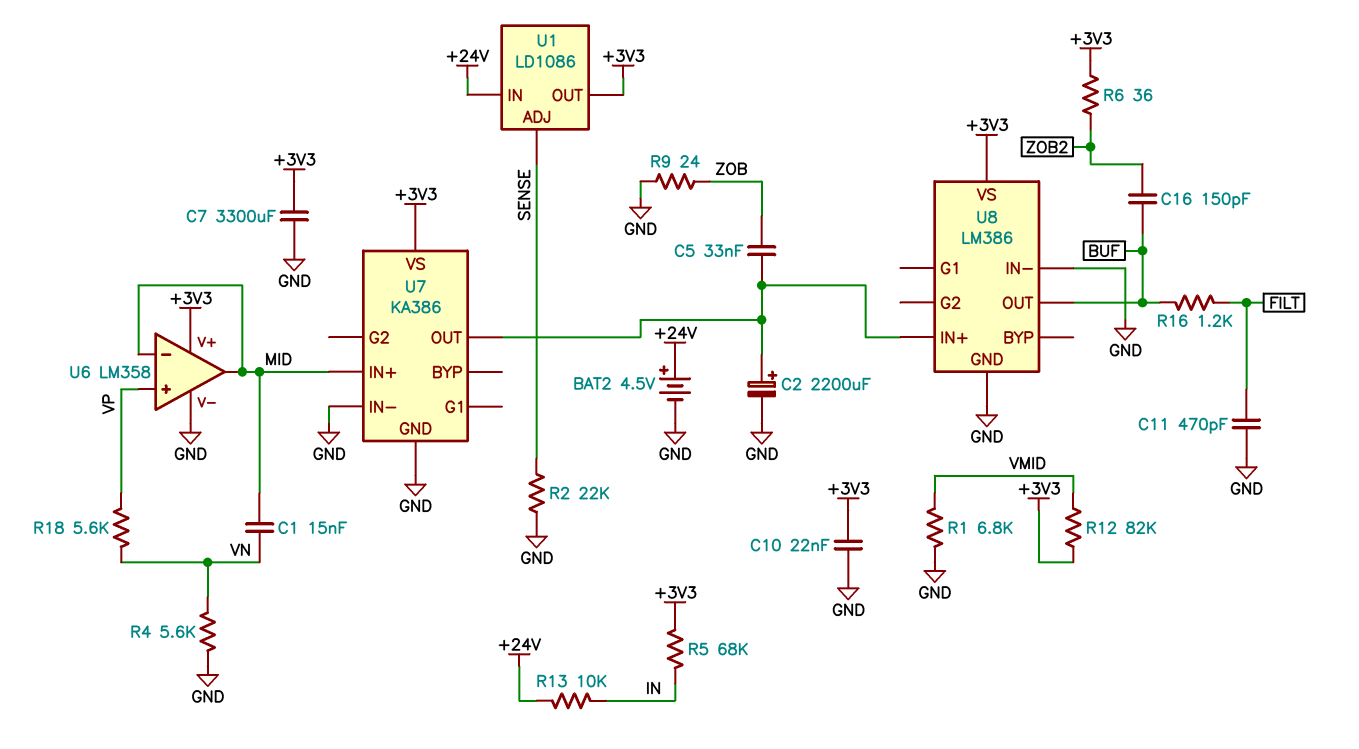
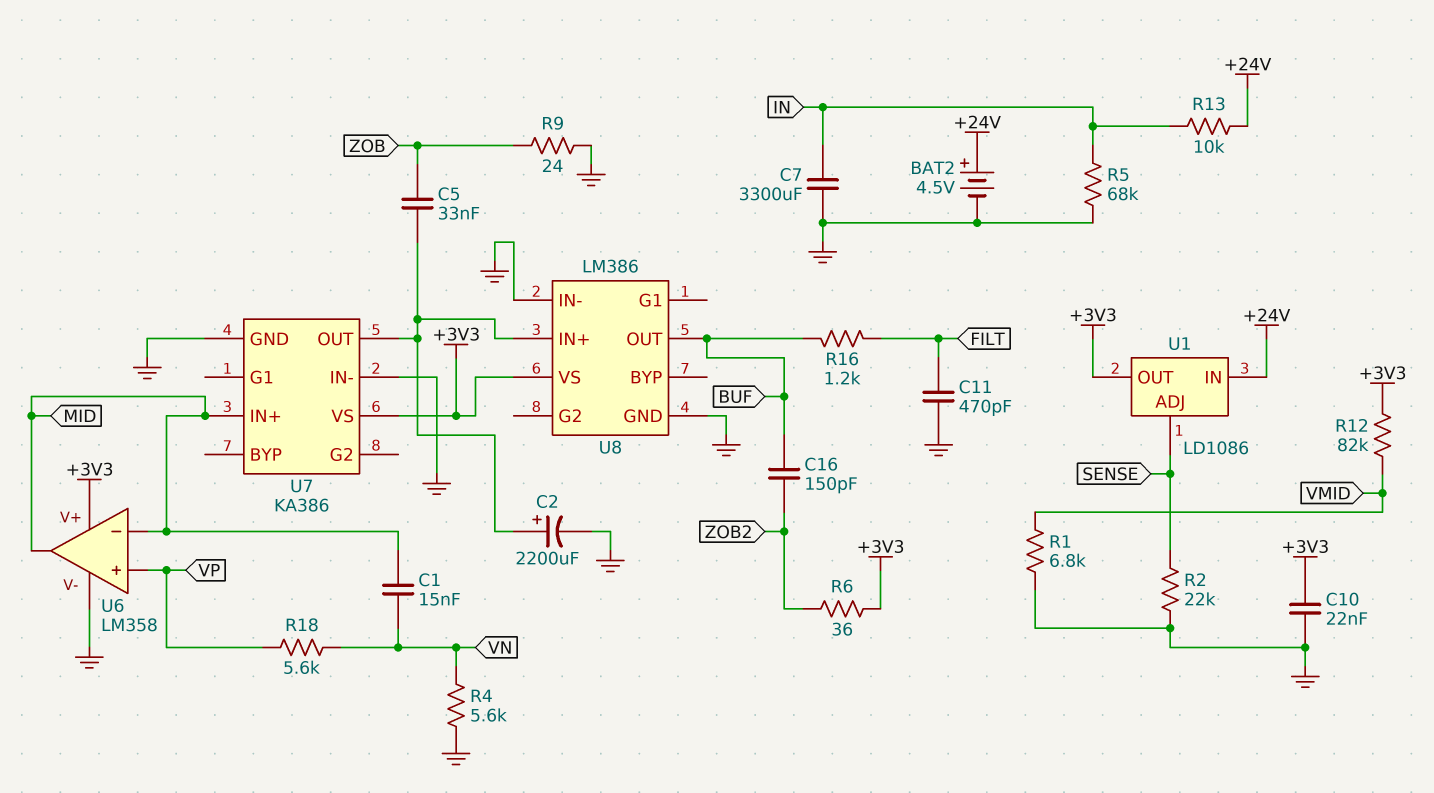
C7: 3300uF (+3V3, GND) -> 3300uF (GND, IN)
R5: 68k (+3V3, IN) -> 68k (GND, IN)

